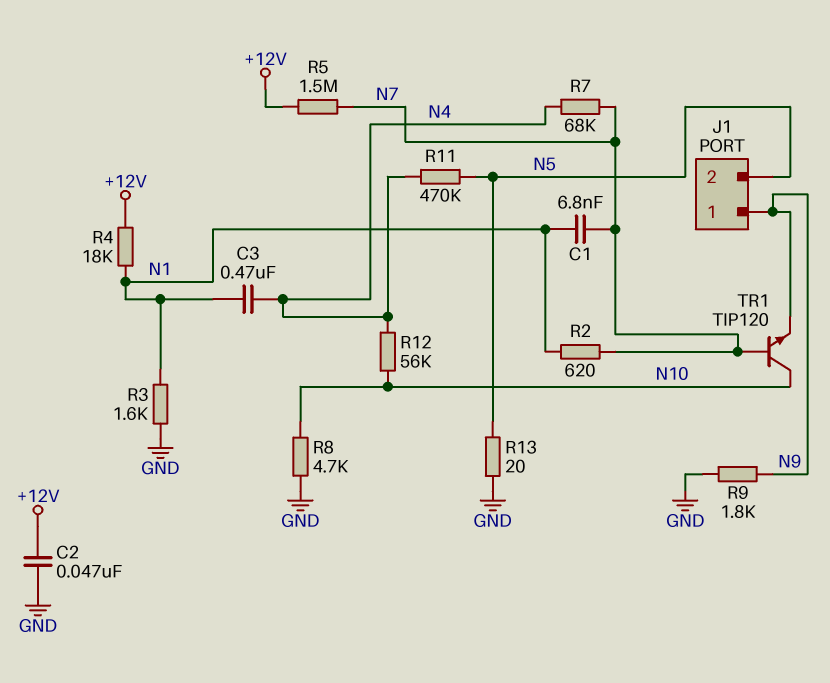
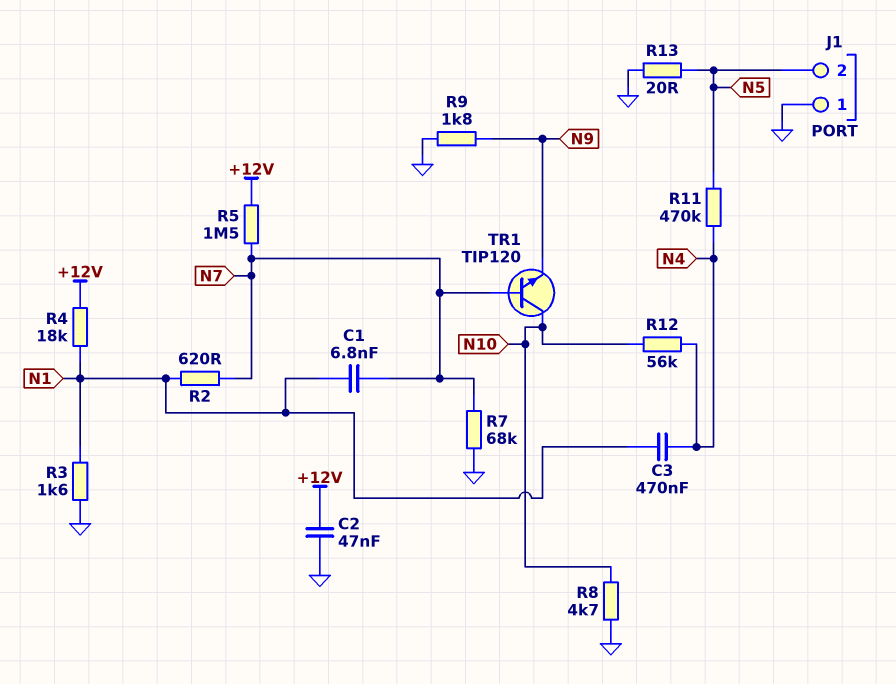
J1 pin 1: N9 -> GND
R7: 68k (N4, N7) -> 68k (GND, N7)

